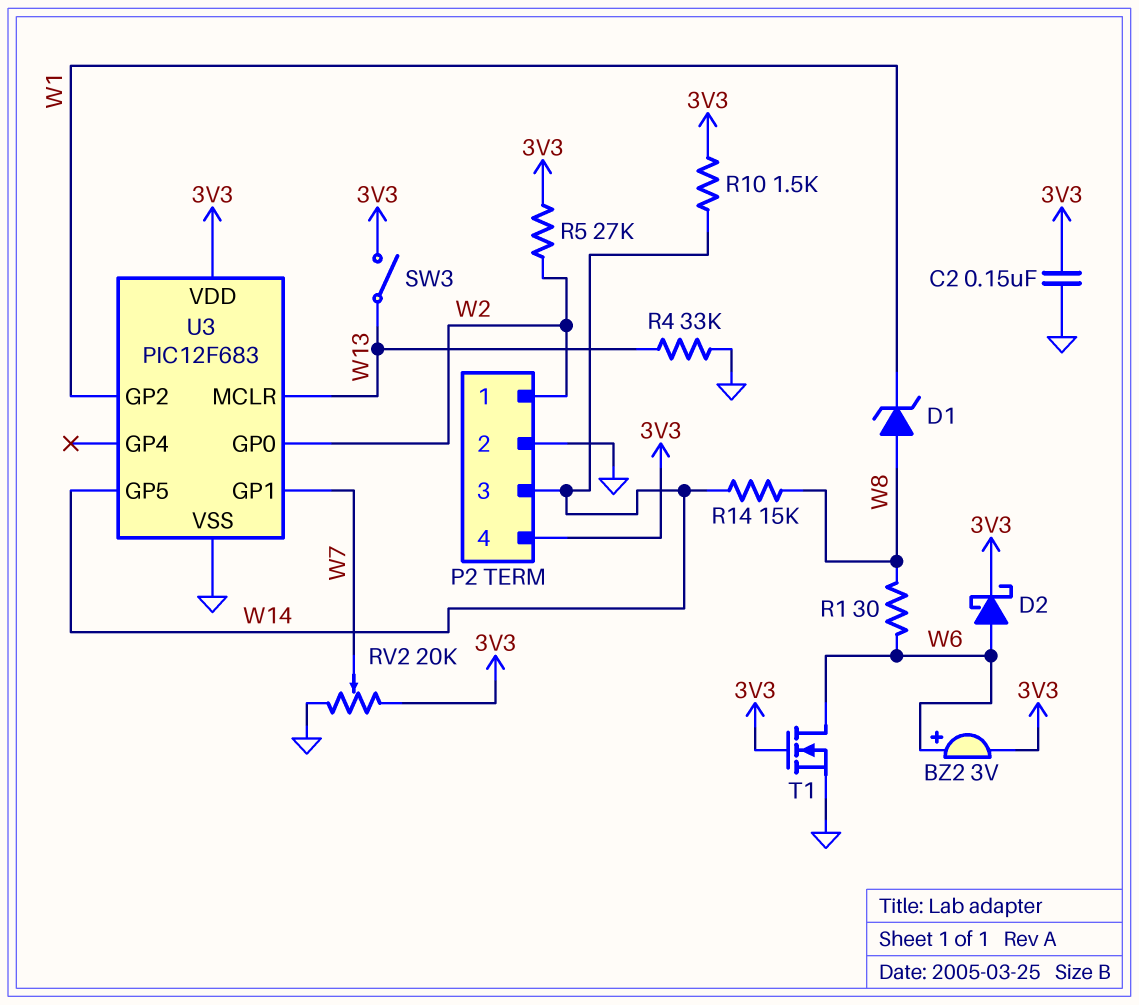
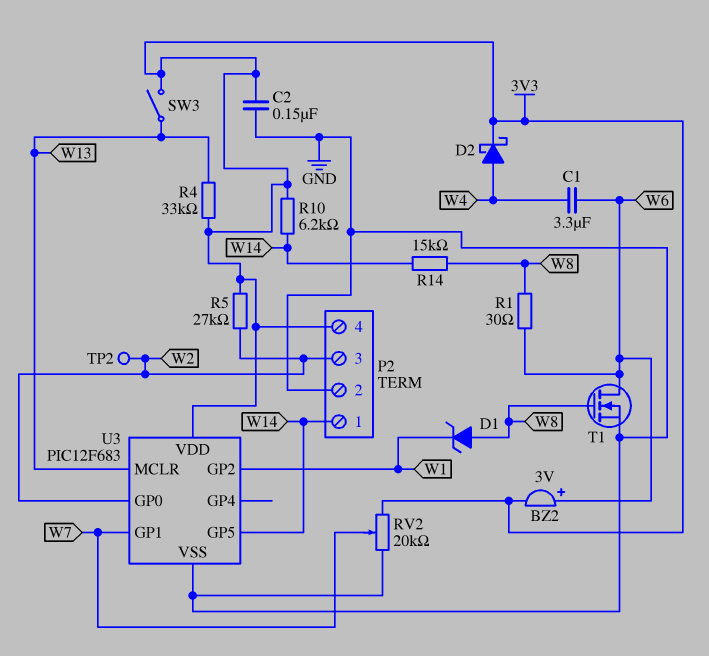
C1: none -> 3.3uF (W4, W6)
D2: schottky (A W6, K 3V3) -> schottky (A W4, K 3V3)
P2 pin 1: W2 -> W14
P2 pin 3: W14 -> W2
R4: 33k (GND, W13) -> 33k (3V3, W13)
R10: 1.5k (3V3, W14) -> 6.2k (3V3, W14)
T1: NMOS (G 3V3, D W6, S GND) -> NMOS (G W8, D W6, S GND)
TP2: none -> test point (W2)

